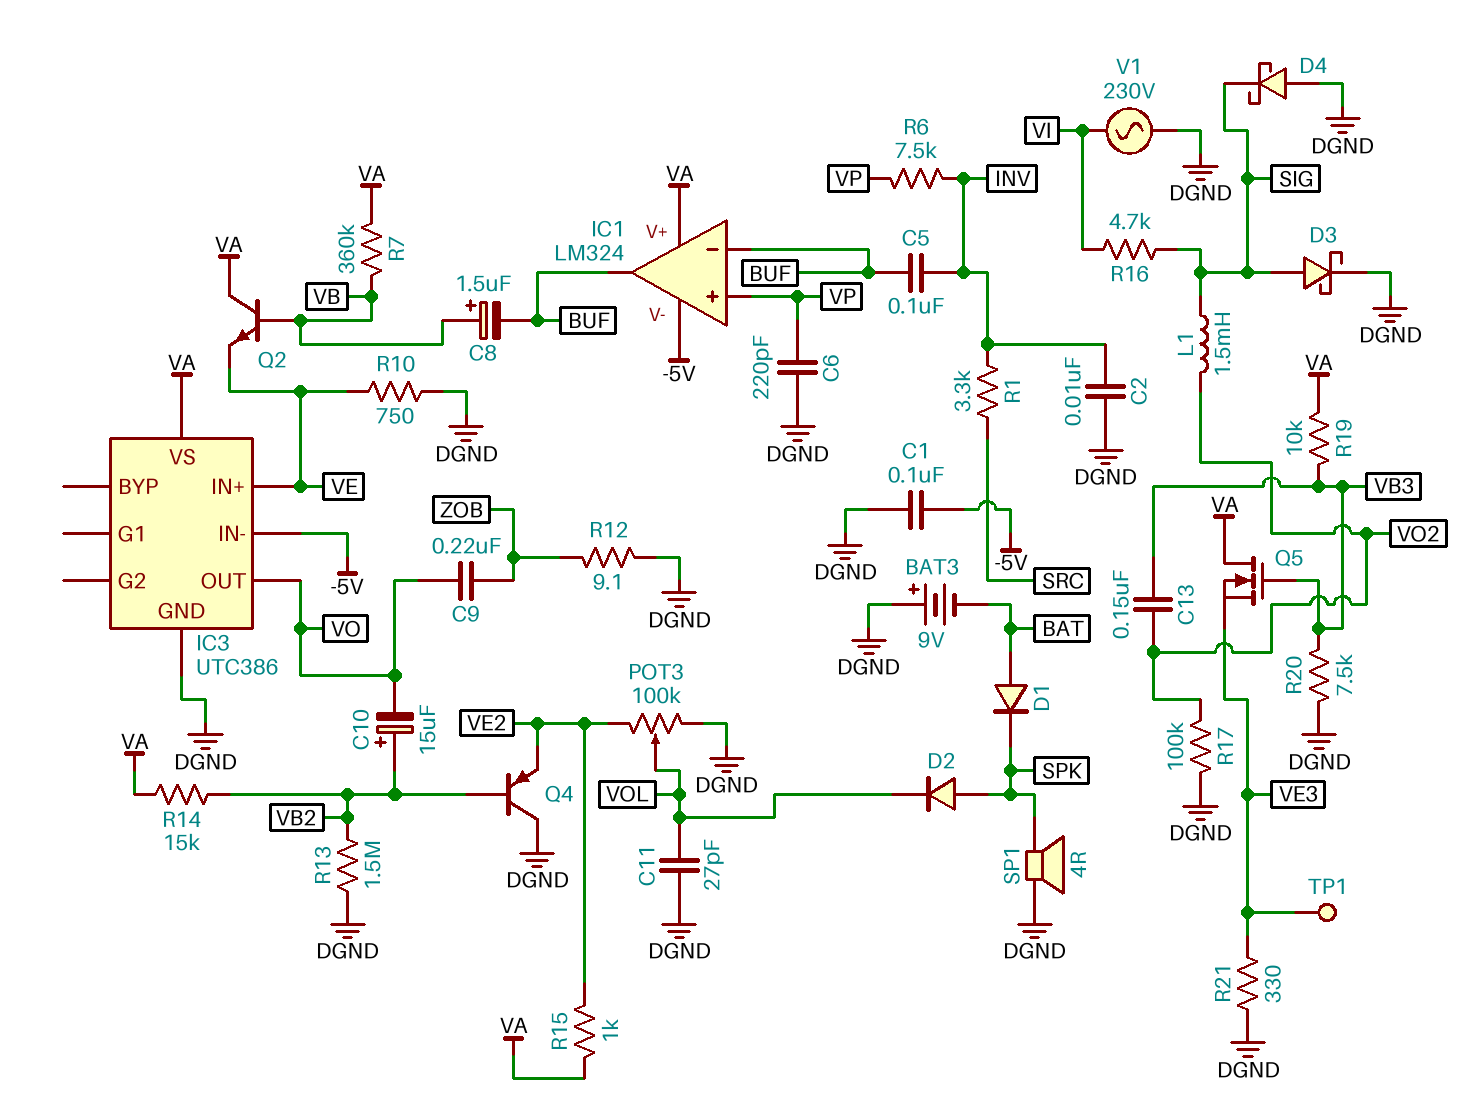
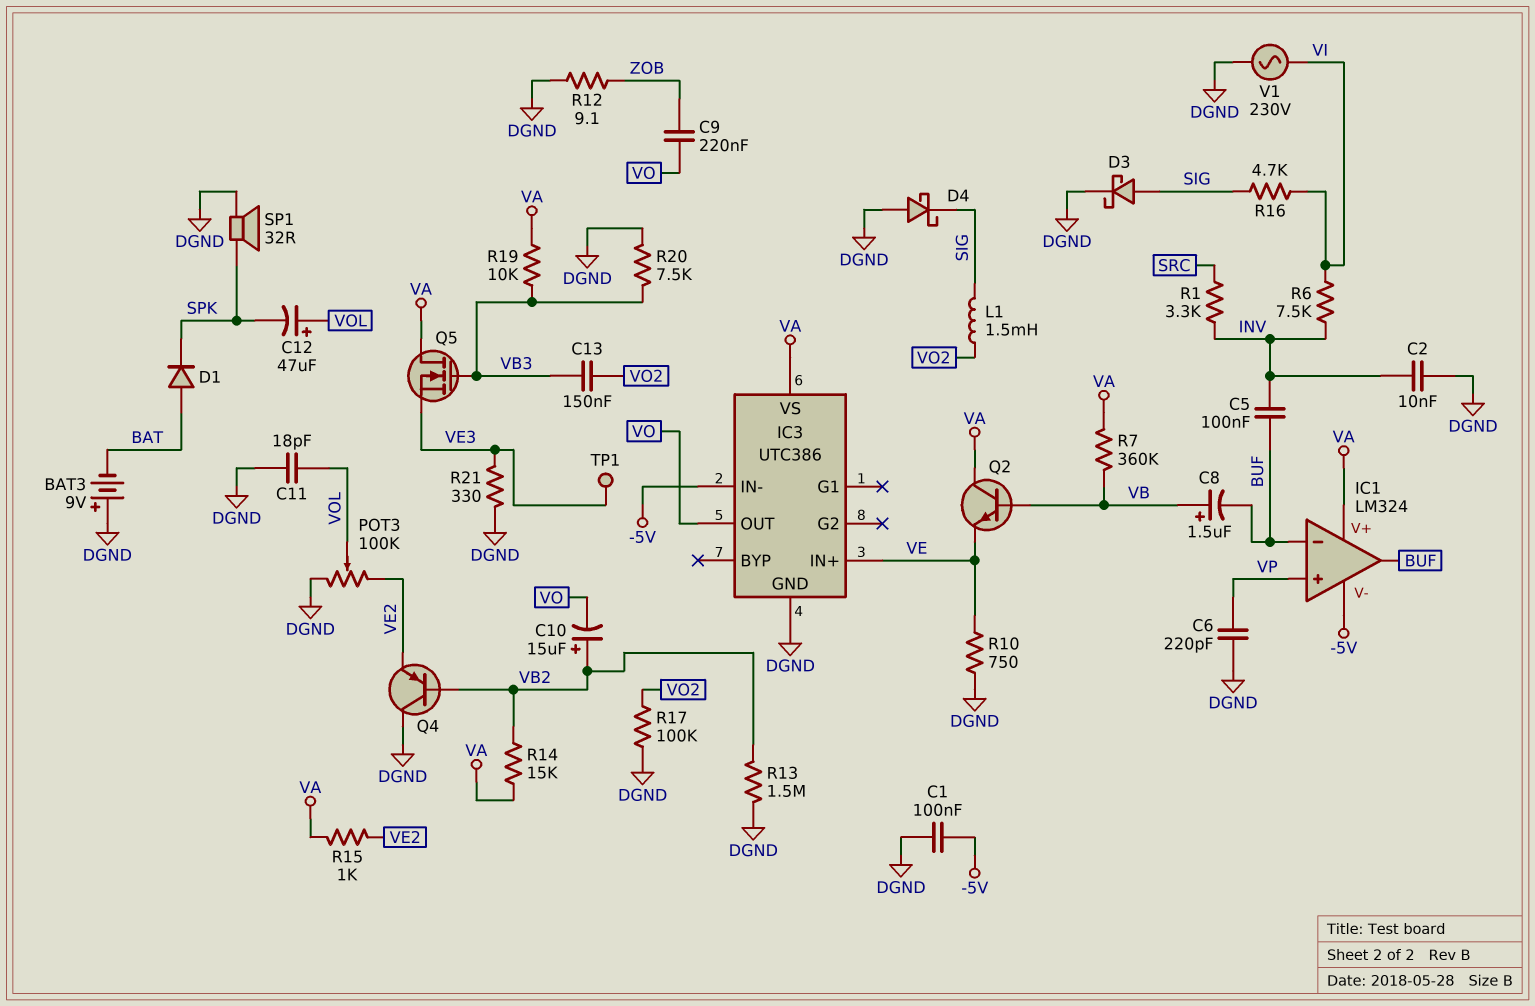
C11: 27pF (DGND, VOL) -> 18pF (DGND, VOL)
C12: none -> 47uF (plus VOL, minus SPK)
D2: diode (A SPK, K VOL) -> none
R6: 7.5k (INV, VP) -> 7.5k (INV, VI)
SP1: speaker 4R (DGND, SPK) -> speaker 32R (DGND, SPK)

